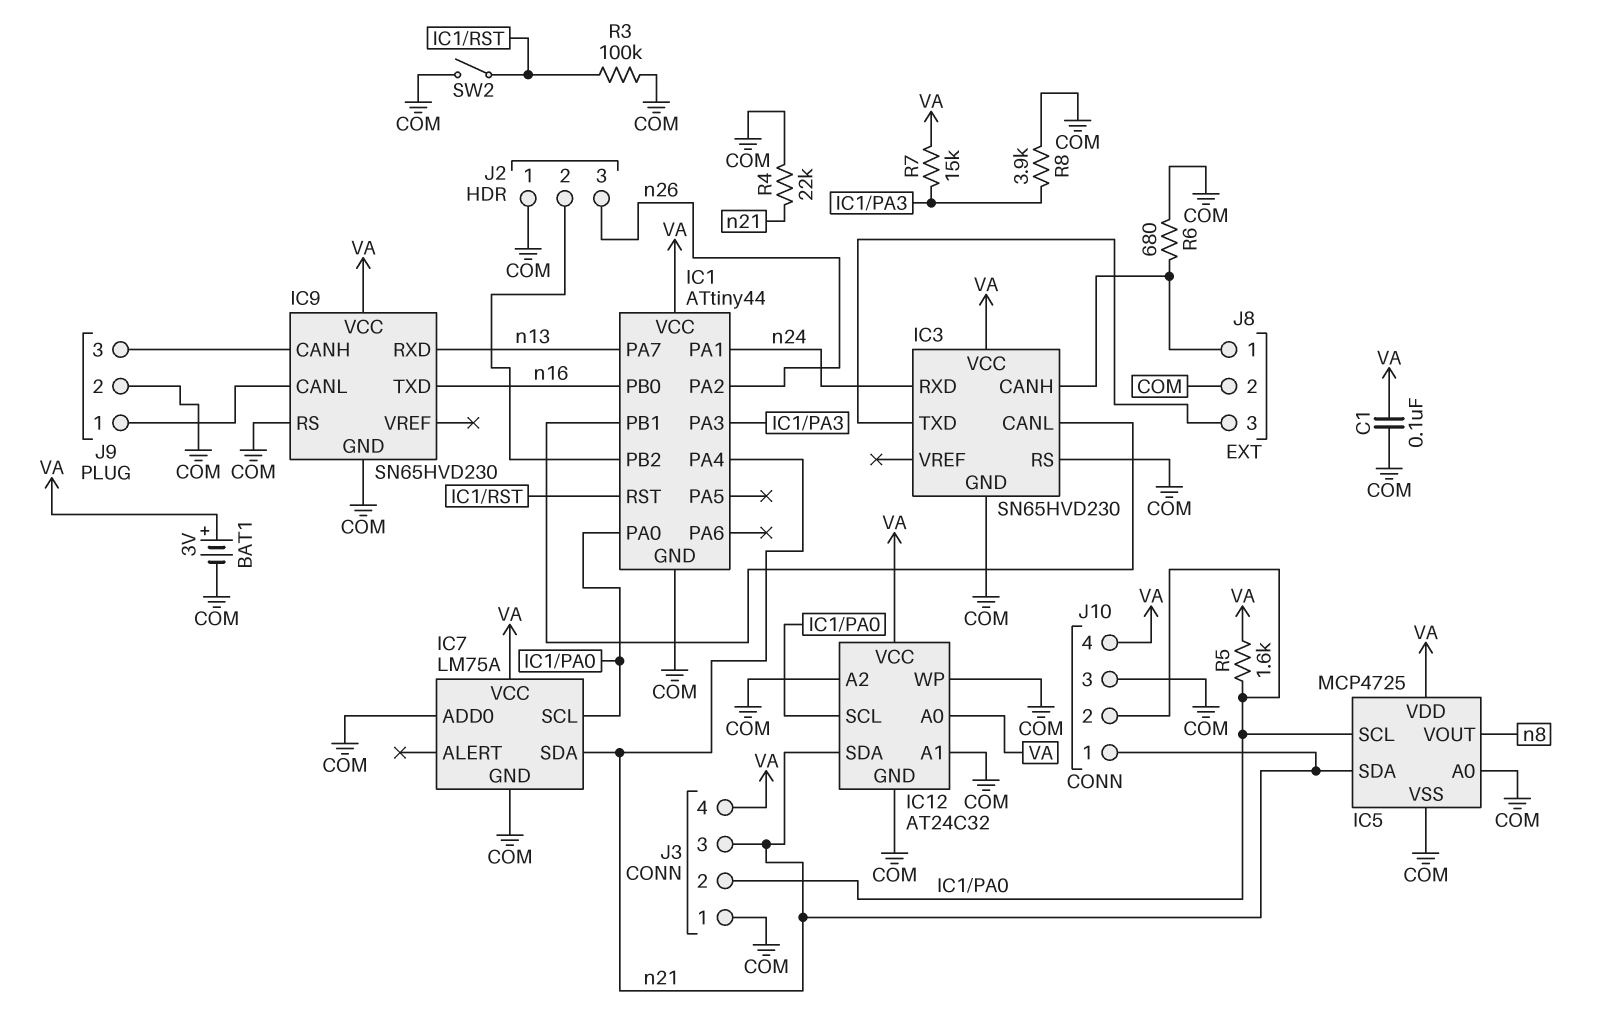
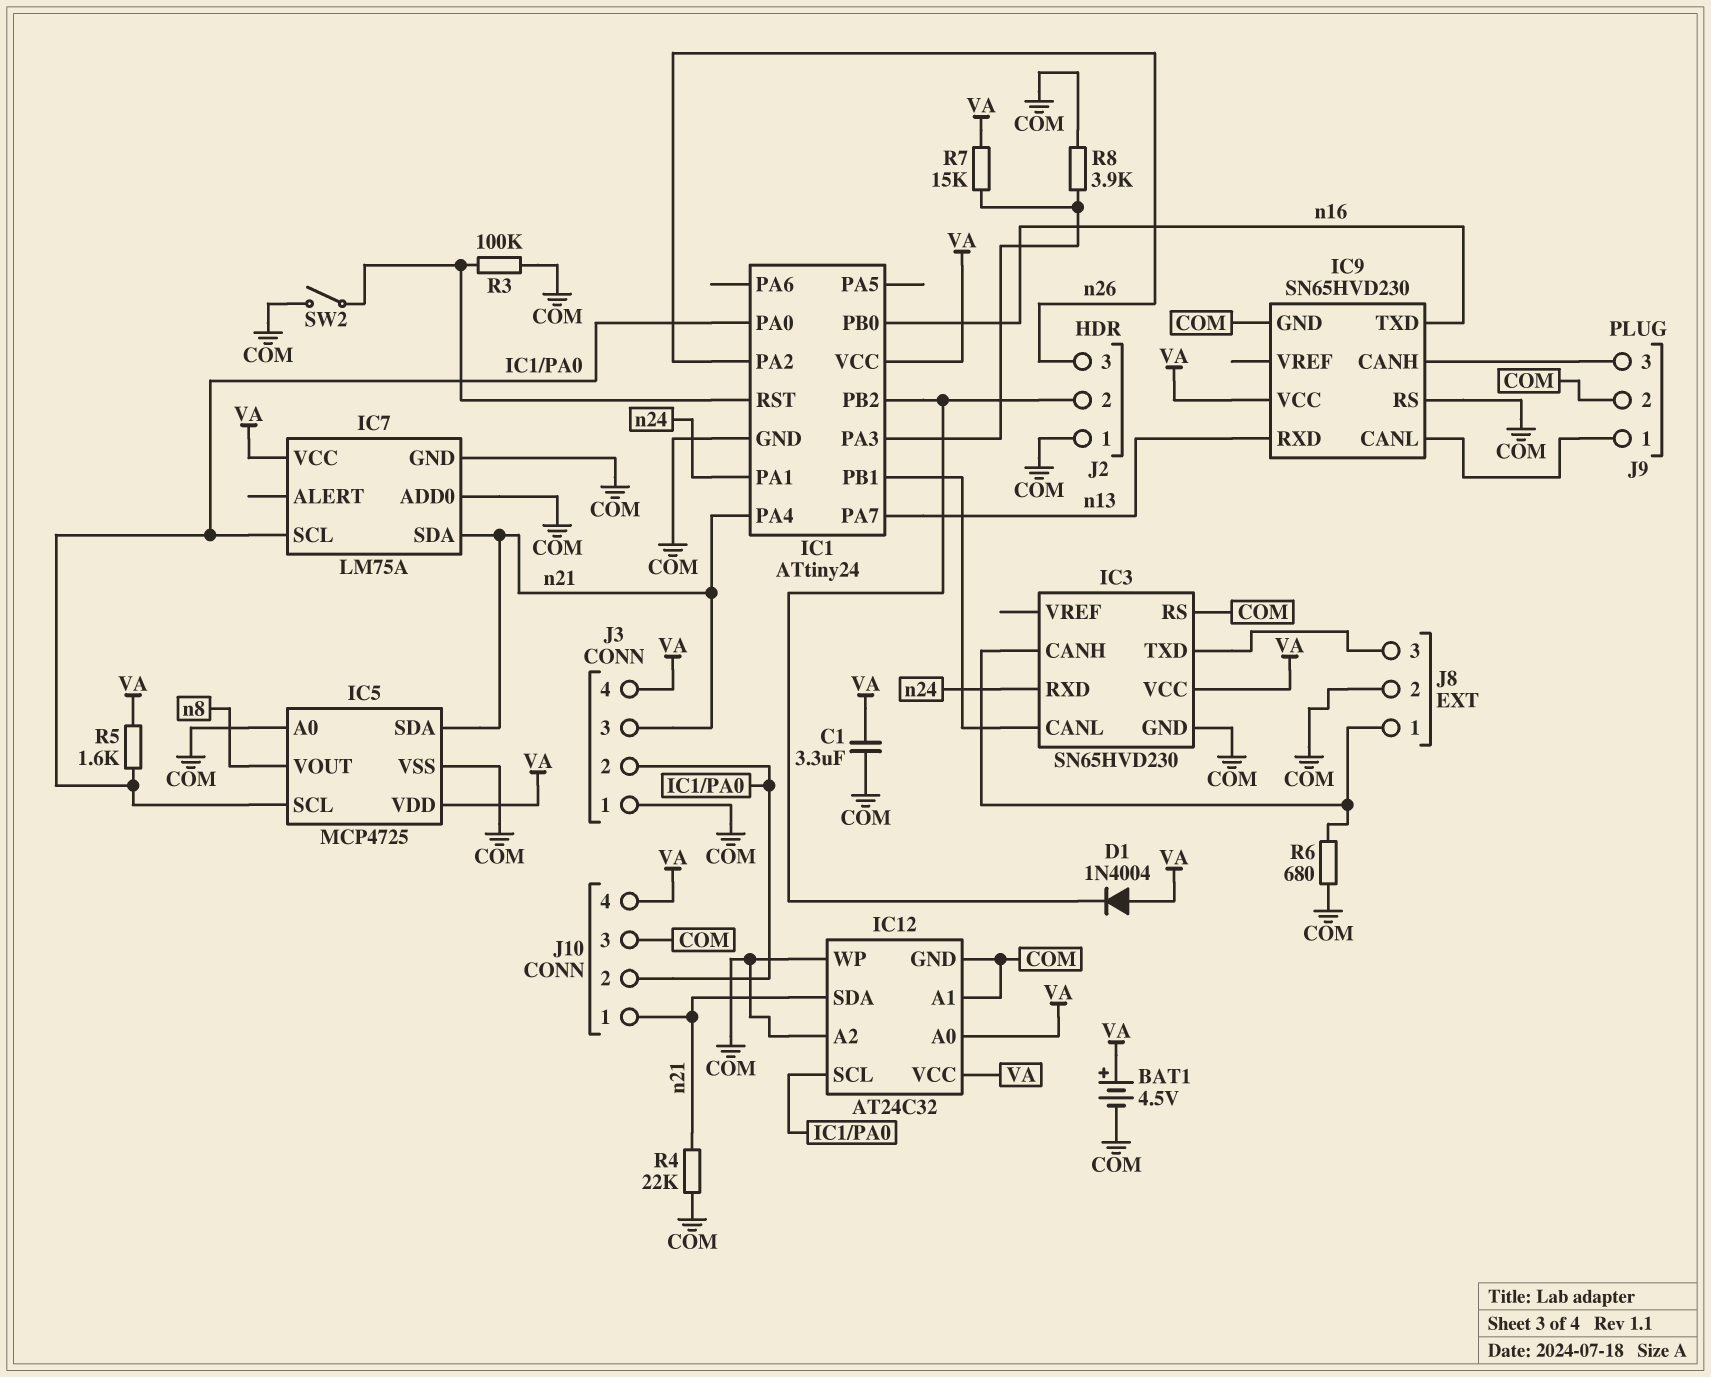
BAT1: 3V (plus VA, minus COM) -> 4.5V (plus VA, minus COM)
C1: 100nF (COM, VA) -> 3.3uF (COM, VA)
D1: none -> diode 1N4004 (A VA, K IC1/PB2)
IC1: ATtiny44 -> ATtiny24

